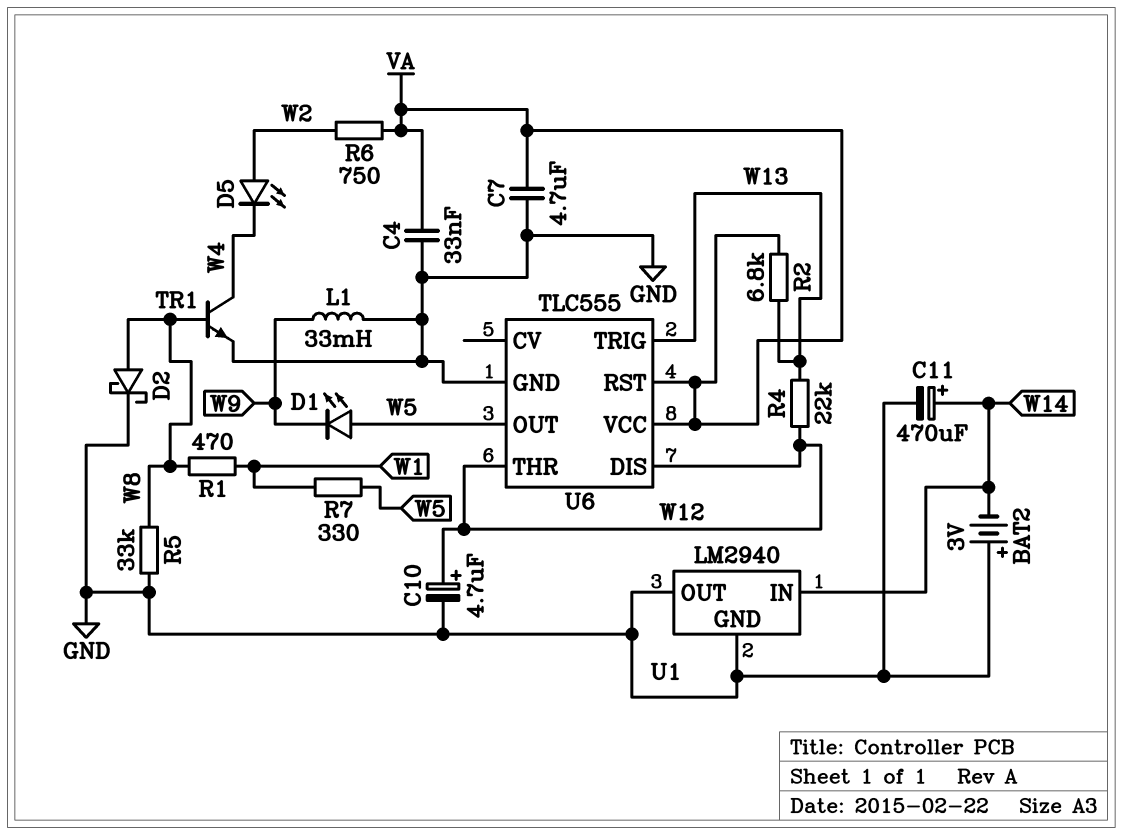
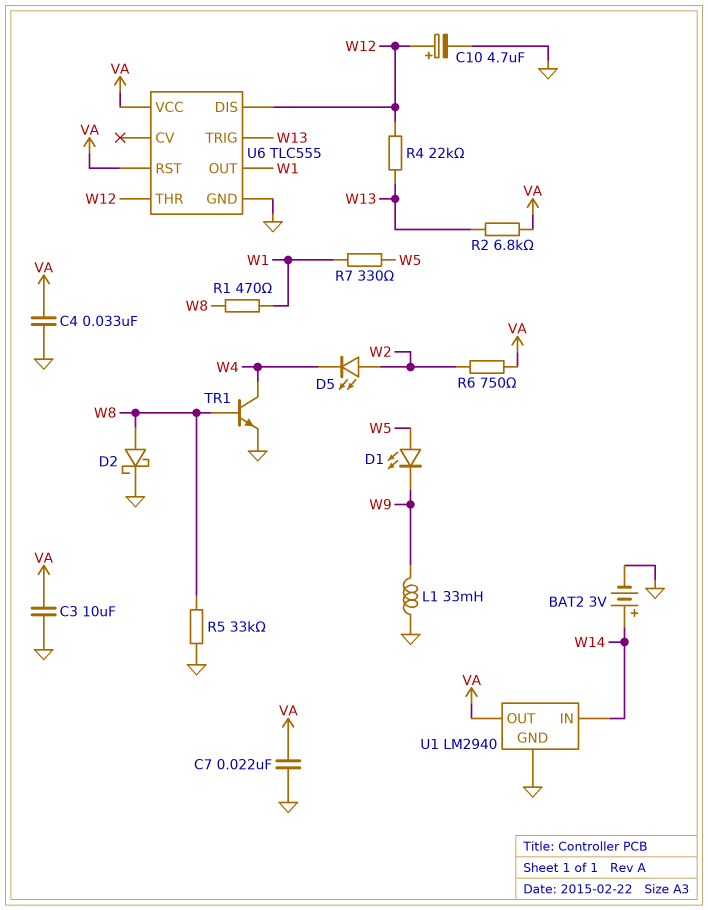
BAT2: 3V (plus GND, minus W14) -> 3V (plus W14, minus GND)
C3: none -> 10uF (GND, VA)
C7: 4.7uF (GND, VA) -> 22nF (GND, VA)
C11: 470uF (plus W14, minus GND) -> none
U1 pin OUT: GND -> VA
U6 pin OUT: W5 -> W1

